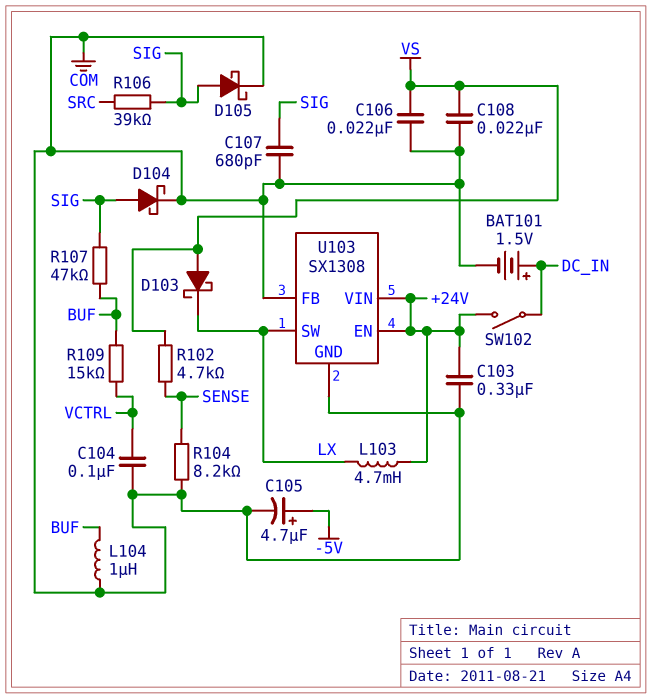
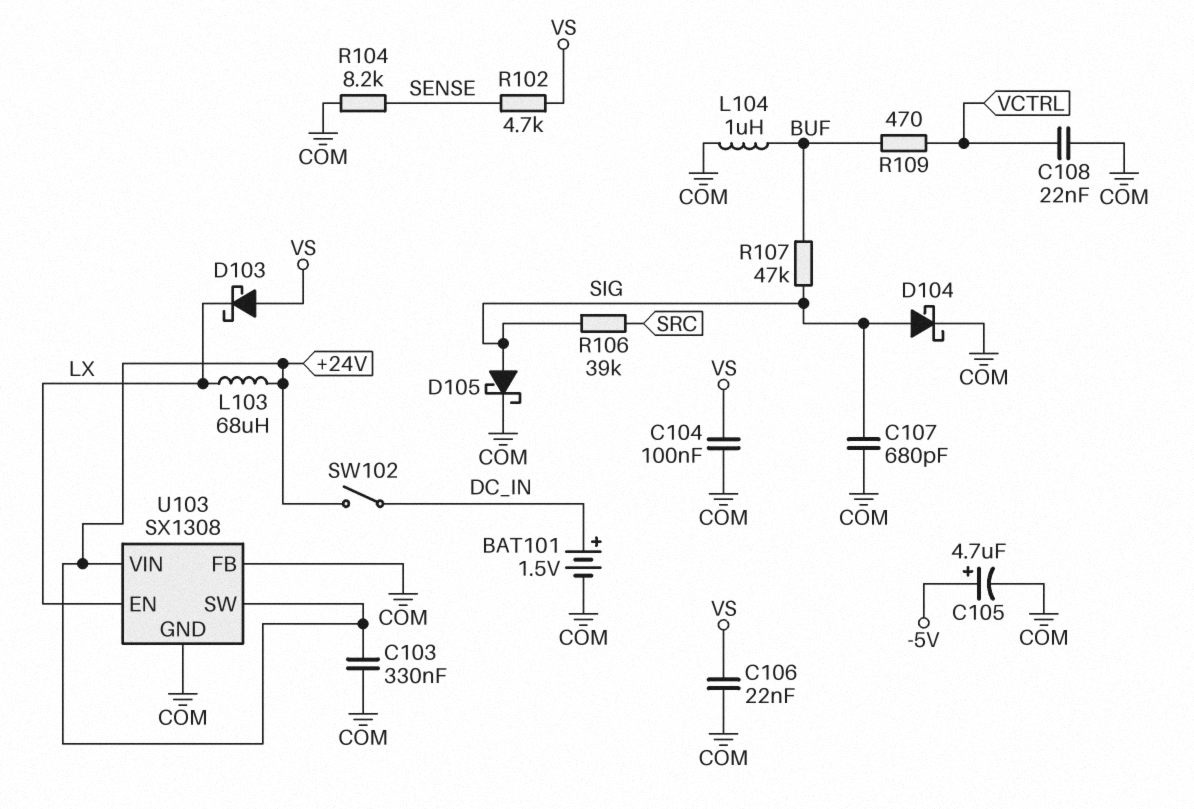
C104: 100nF (COM, VCTRL) -> 100nF (COM, VS)
C108: 22nF (COM, VS) -> 22nF (COM, VCTRL)
L103: 4.7mH (+24V, LX) -> 68uH (+24V, LX)
R109: 15k (BUF, VCTRL) -> 470 (BUF, VCTRL)
U103 pin EN: +24V -> LX
U103 pin SW: LX -> +24V

